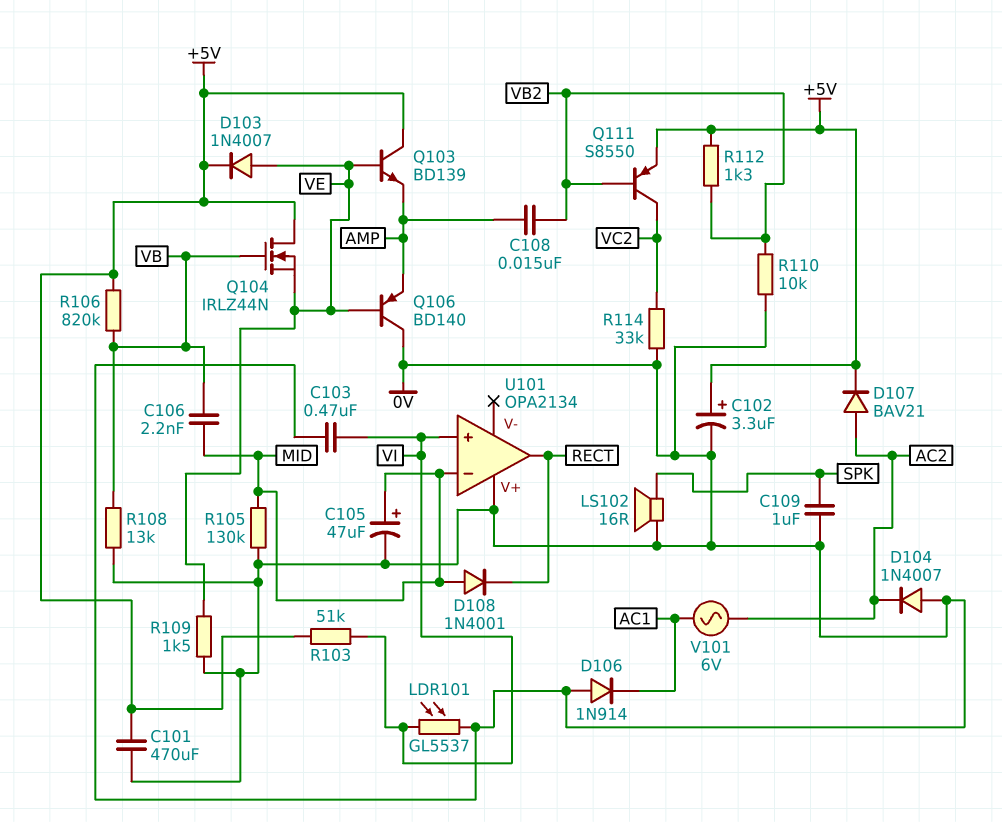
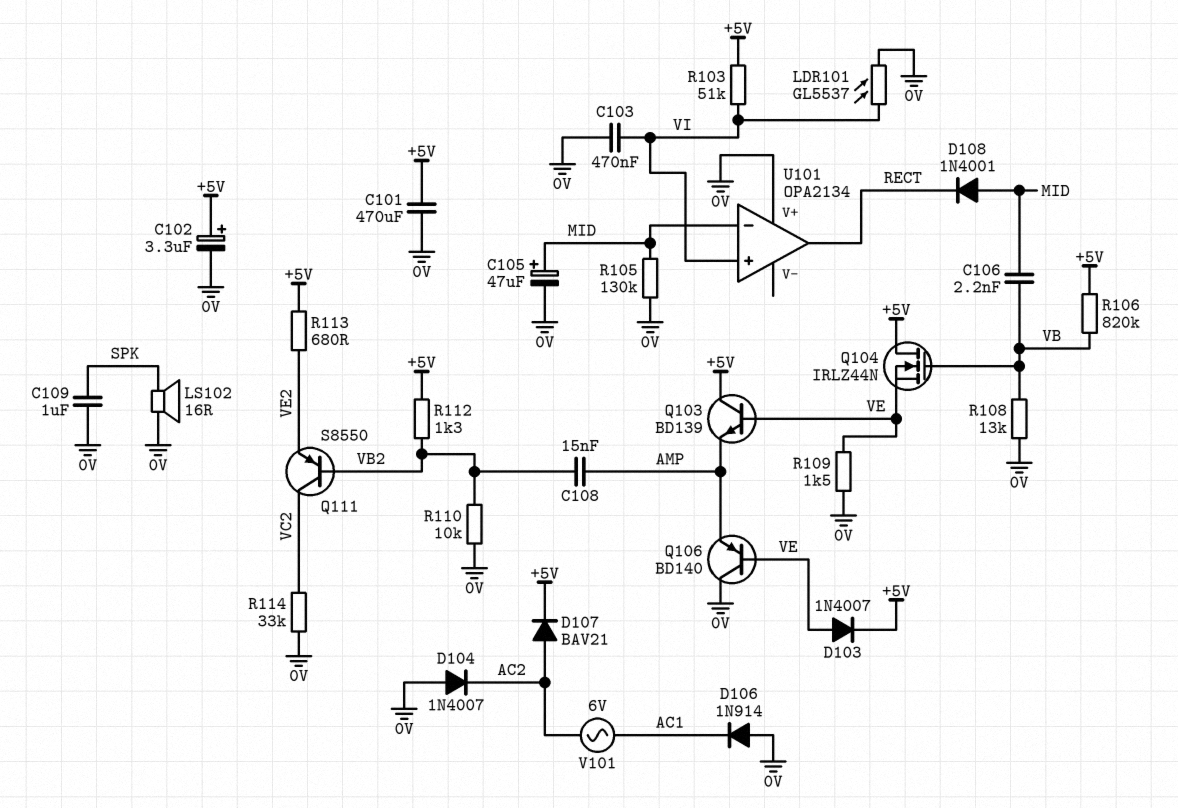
Q111: PNP S8550 (B VB2, C VC2, E +5V) -> PNP S8550 (B VB2, C VC2, E VE2)
R113: none -> 680 (+5V, VE2)

